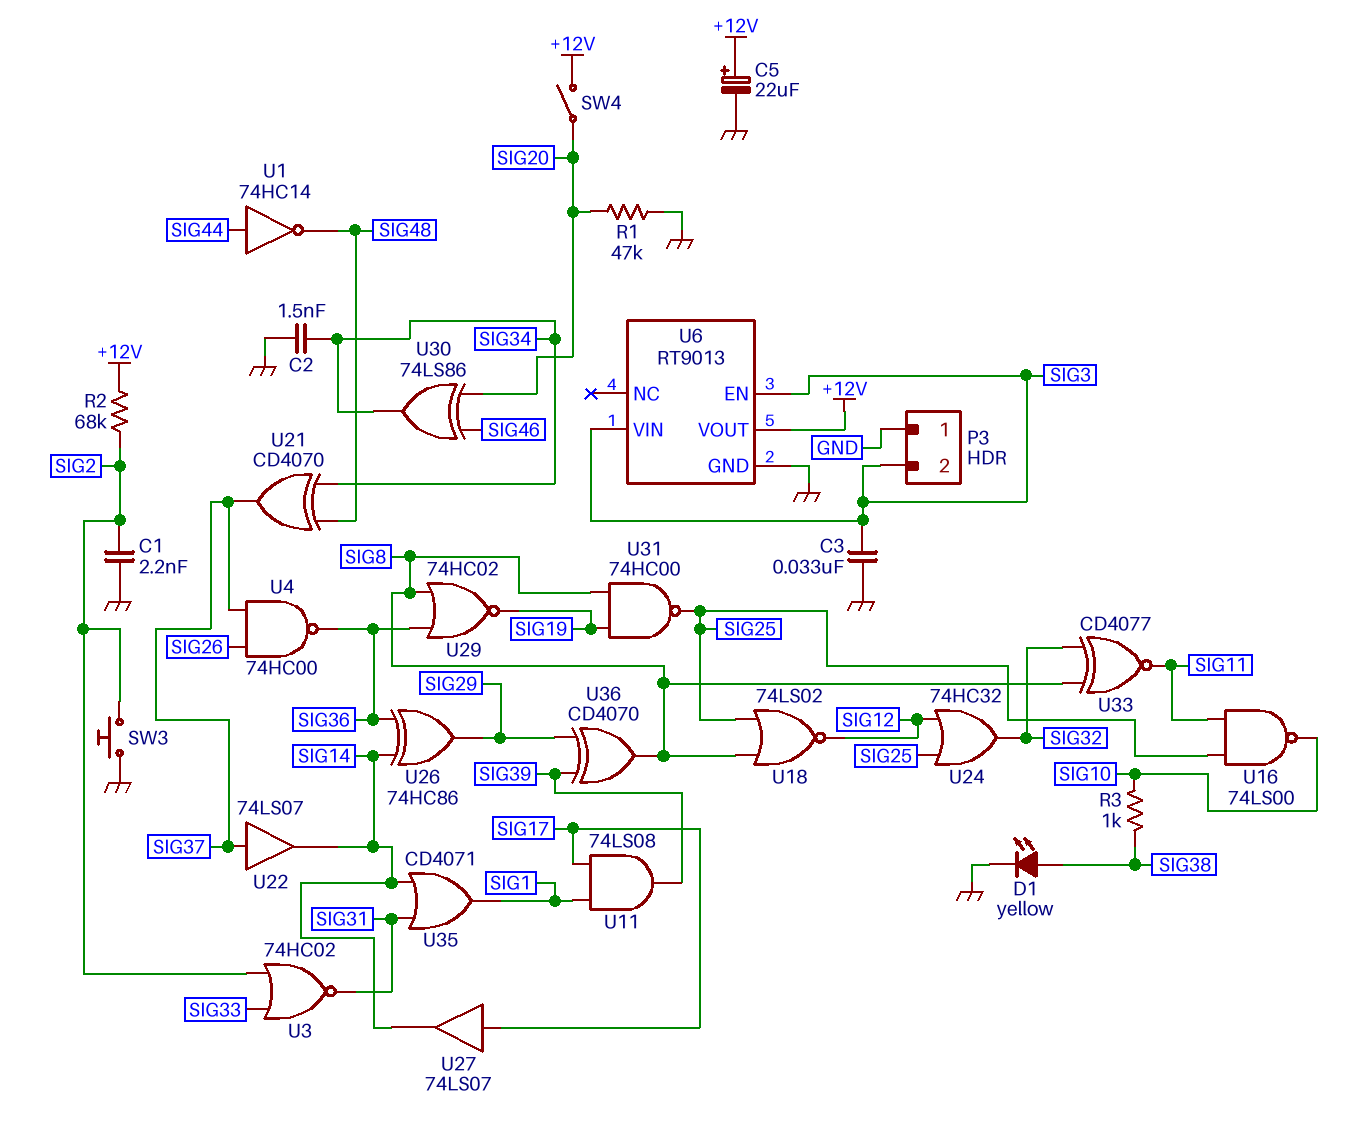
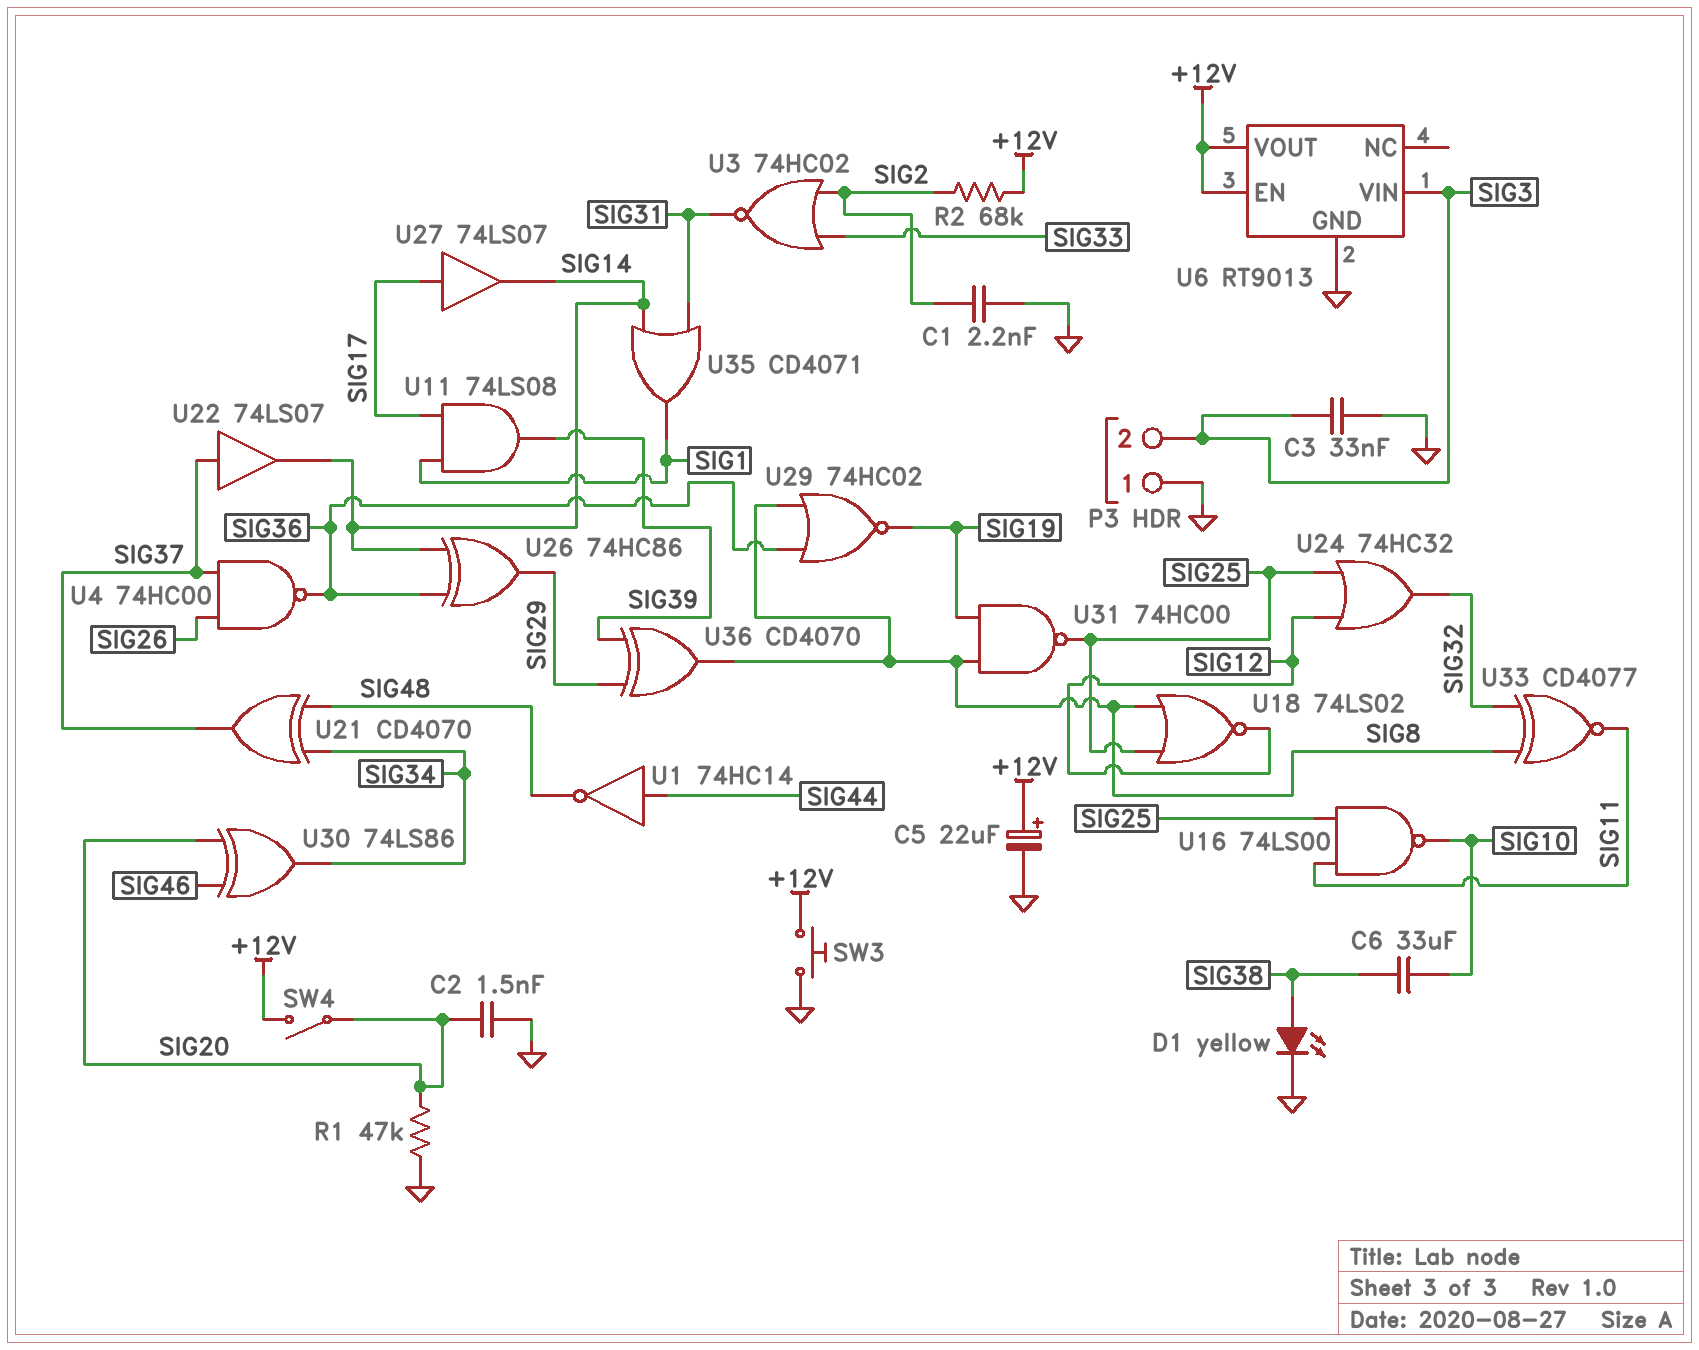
C2: 1.5nF (GND, SIG34) -> 1.5nF (GND, SIG20)
C6: none -> 33uF (SIG10, SIG38)
R3: 1k (SIG10, SIG38) -> none
SW3: button (GND, SIG2) -> button (+12V, GND)
U6 pin EN: SIG3 -> +12V

